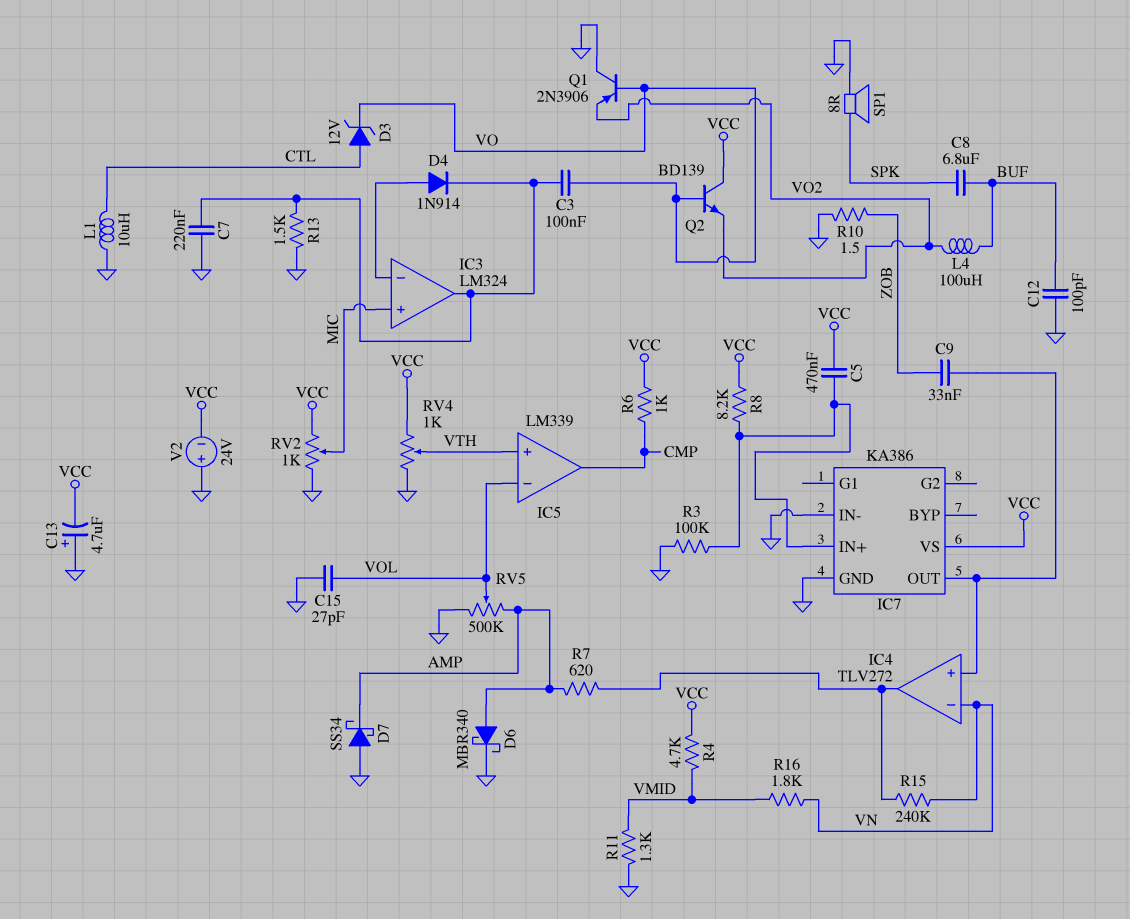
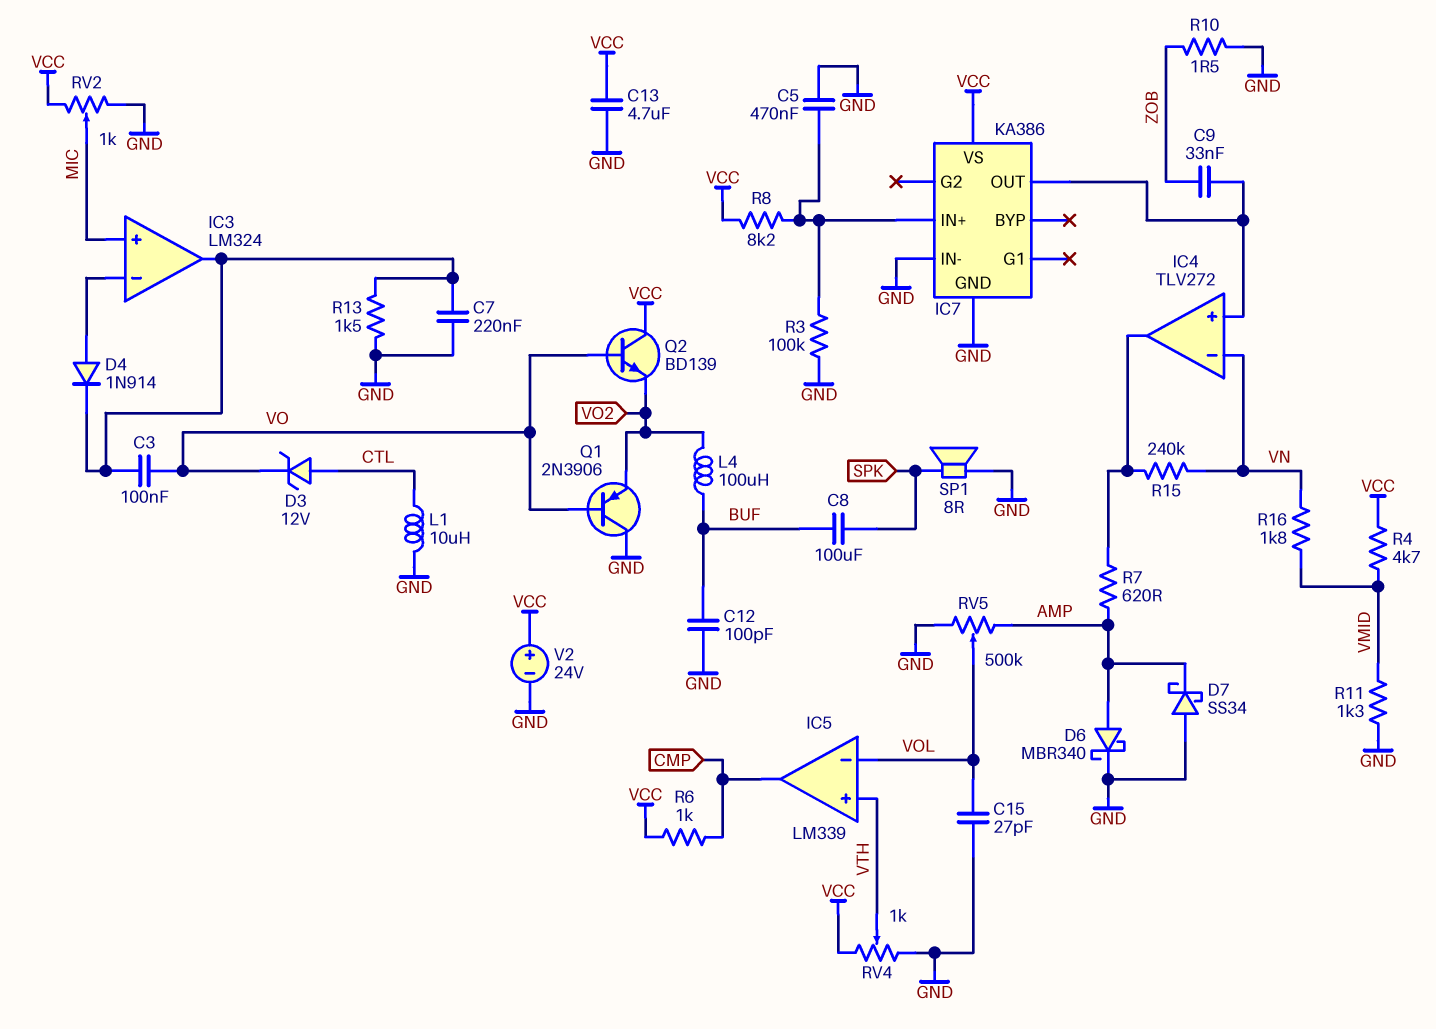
C5: 470nF (IC7/IN+, VCC) -> 470nF (GND, IC7/IN+)
C8: 6.8uF (BUF, SPK) -> 100uF (BUF, SPK)
C13: 4.7uF (plus GND, minus VCC) -> 4.7uF (GND, VCC)
V2: 24V (plus GND, minus VCC) -> 24V (plus VCC, minus GND)

